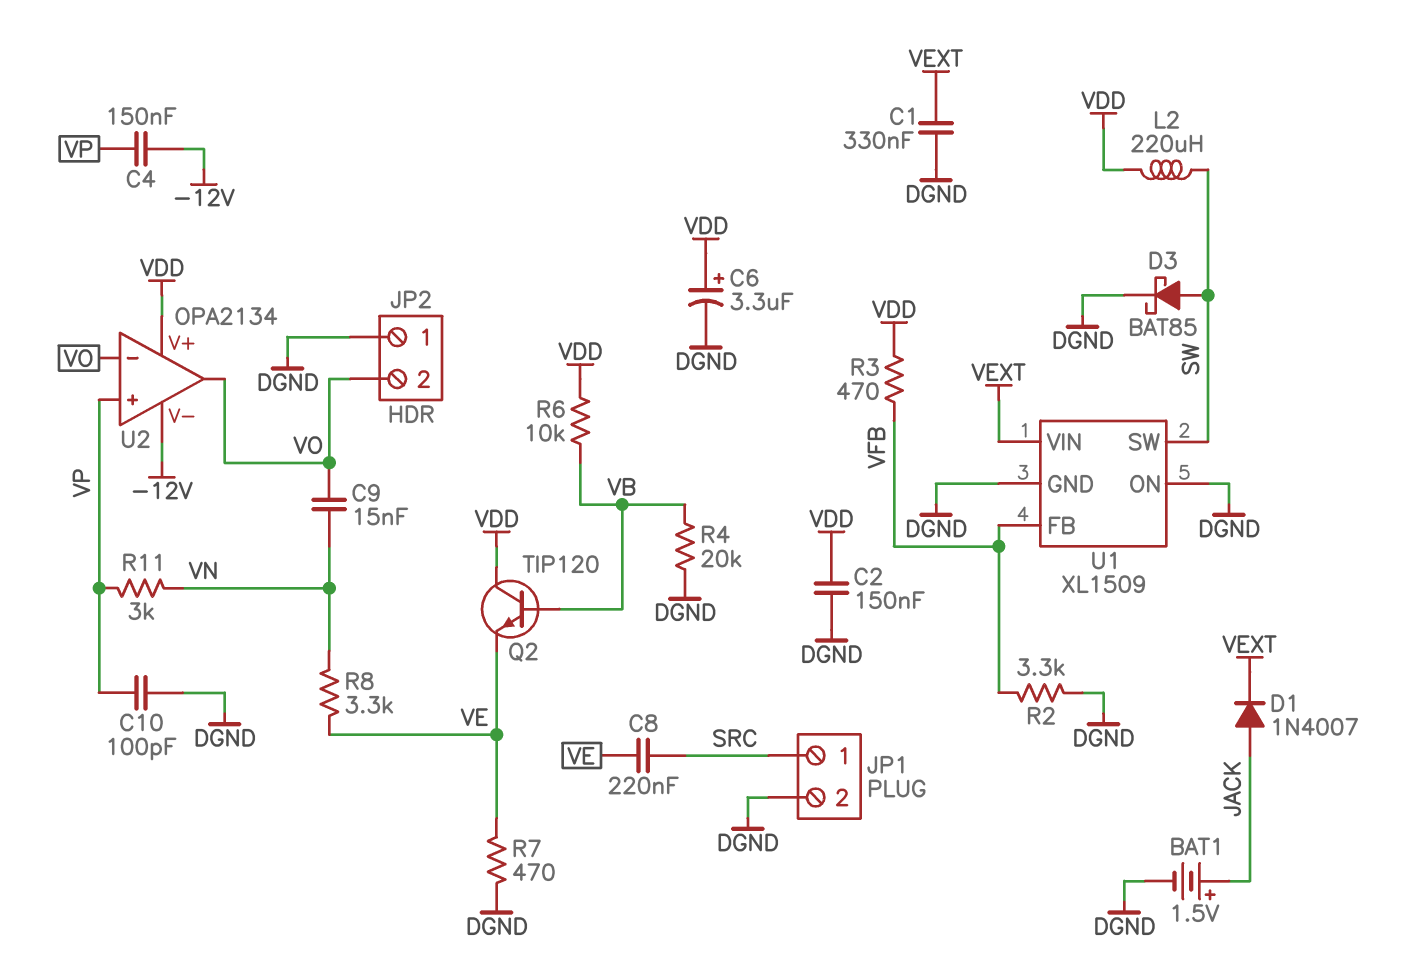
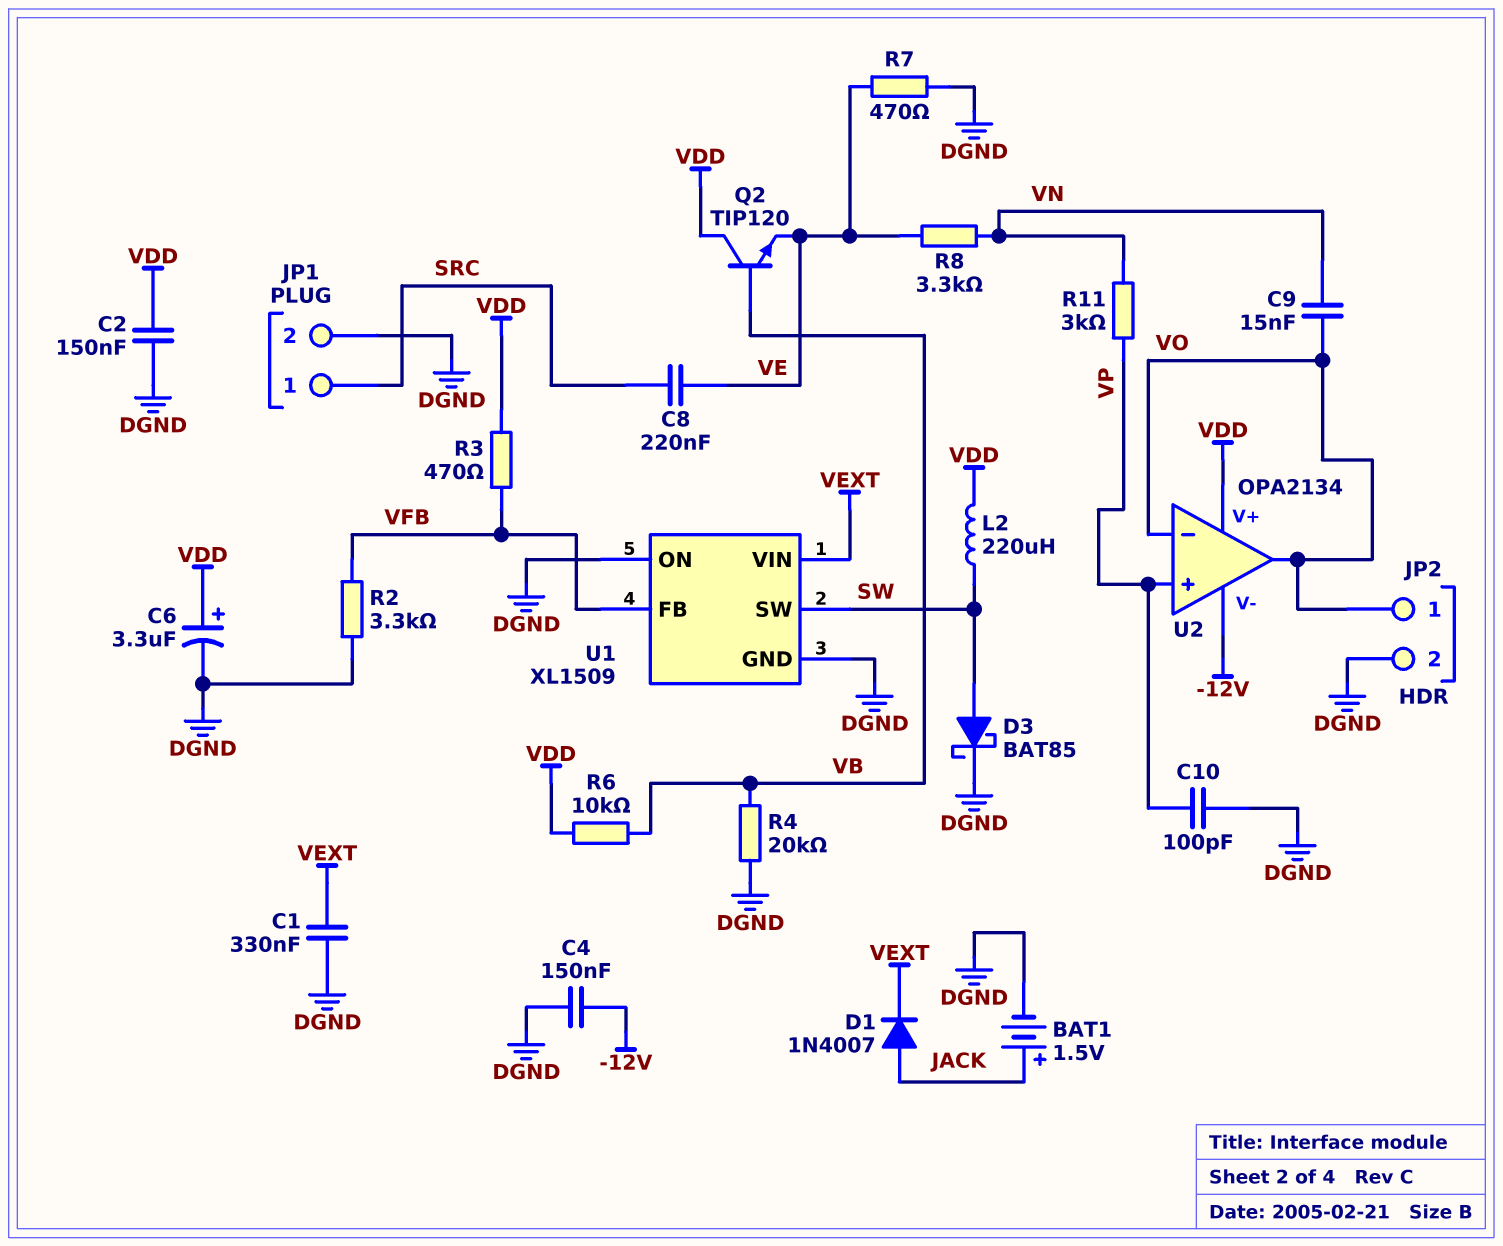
C4: 150nF (-12V, VP) -> 150nF (-12V, DGND)
JP2 pin 1: DGND -> VO
JP2 pin 2: VO -> DGND

